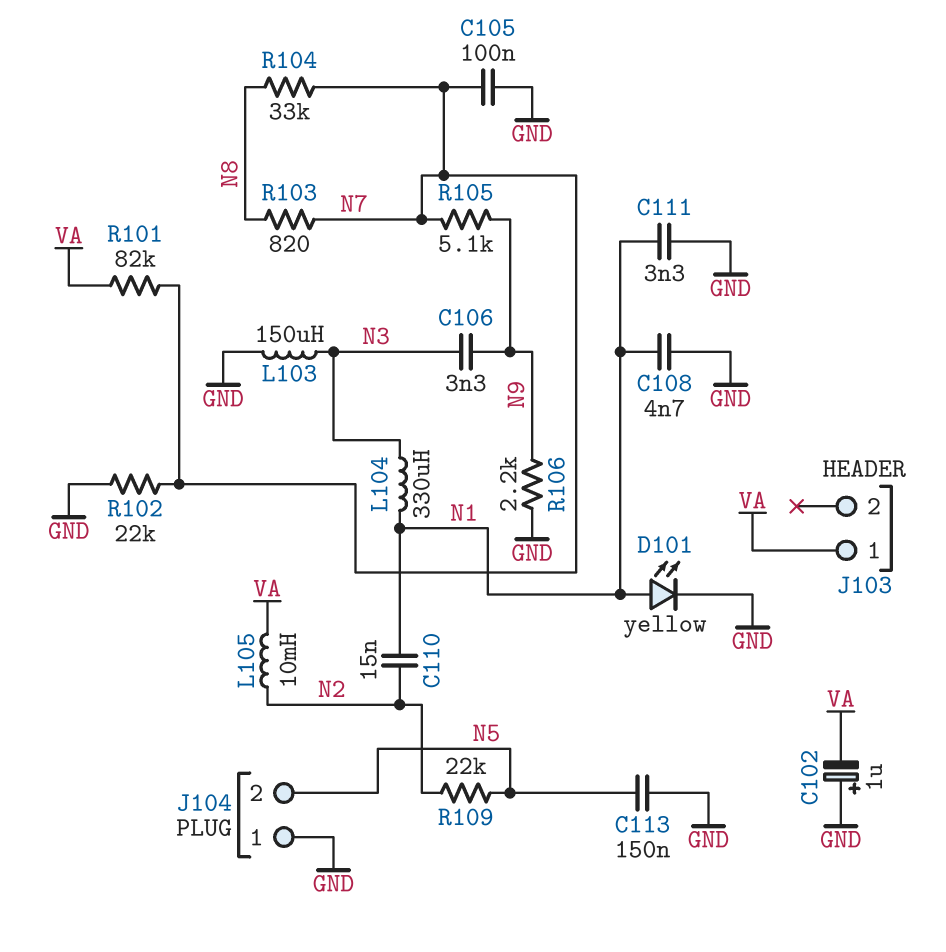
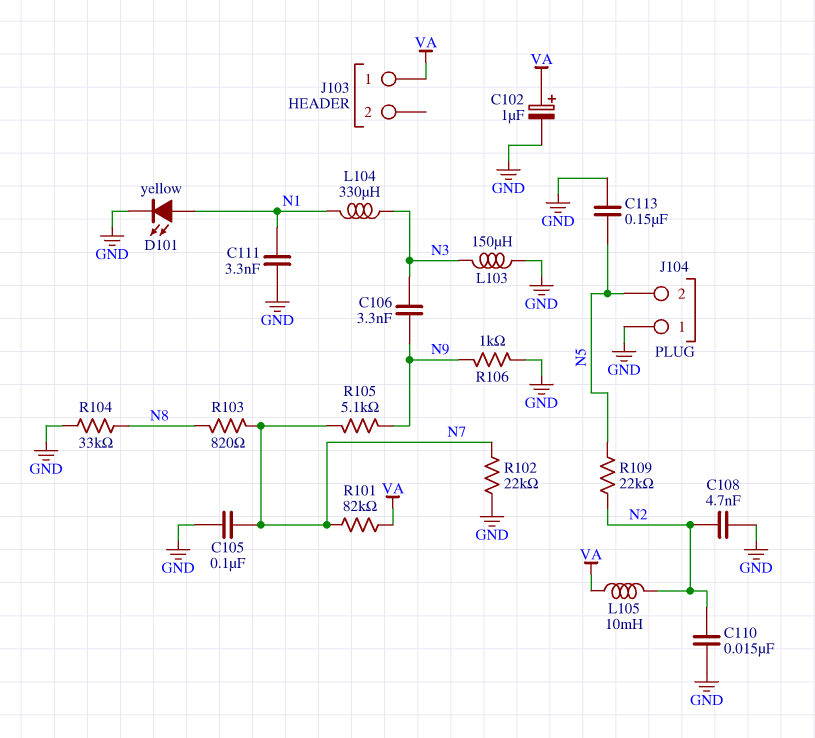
C102: 1uF (plus GND, minus VA) -> 1uF (plus VA, minus GND)
C108: 4.7nF (GND, N1) -> 4.7nF (GND, N2)
C110: 15nF (N1, N2) -> 15nF (GND, N2)
R104: 33k (N7, N8) -> 33k (GND, N8)
R106: 2.2k (GND, N9) -> 1k (GND, N9)

